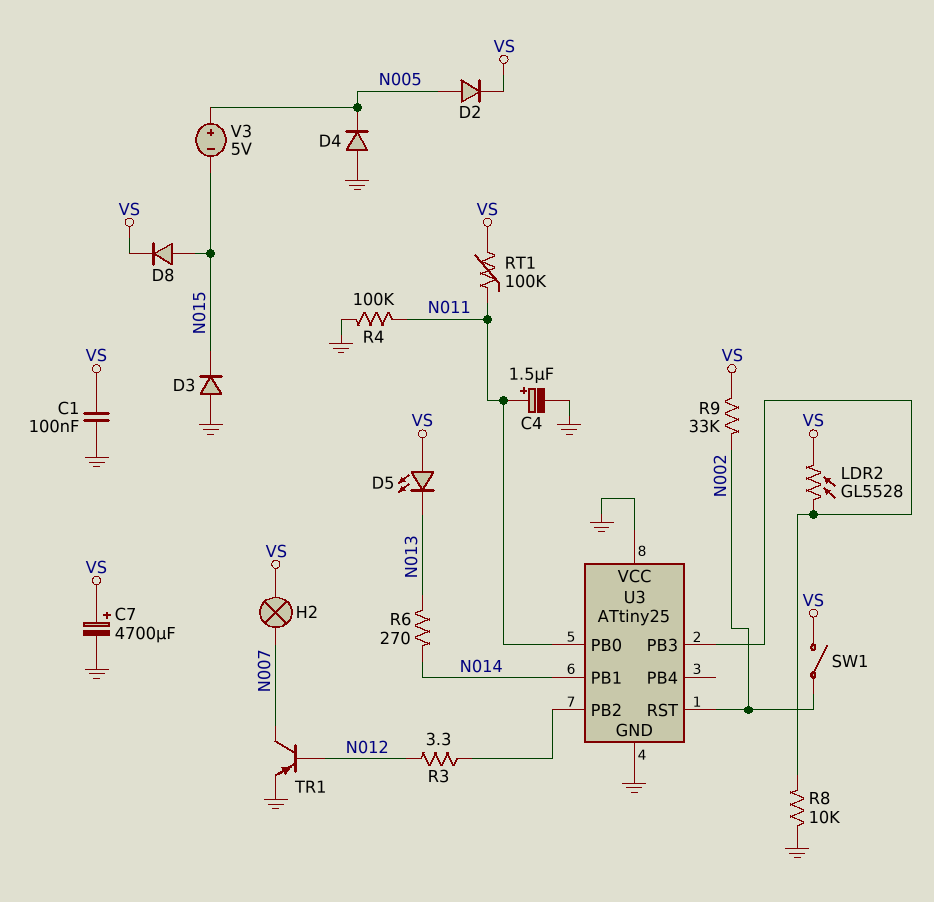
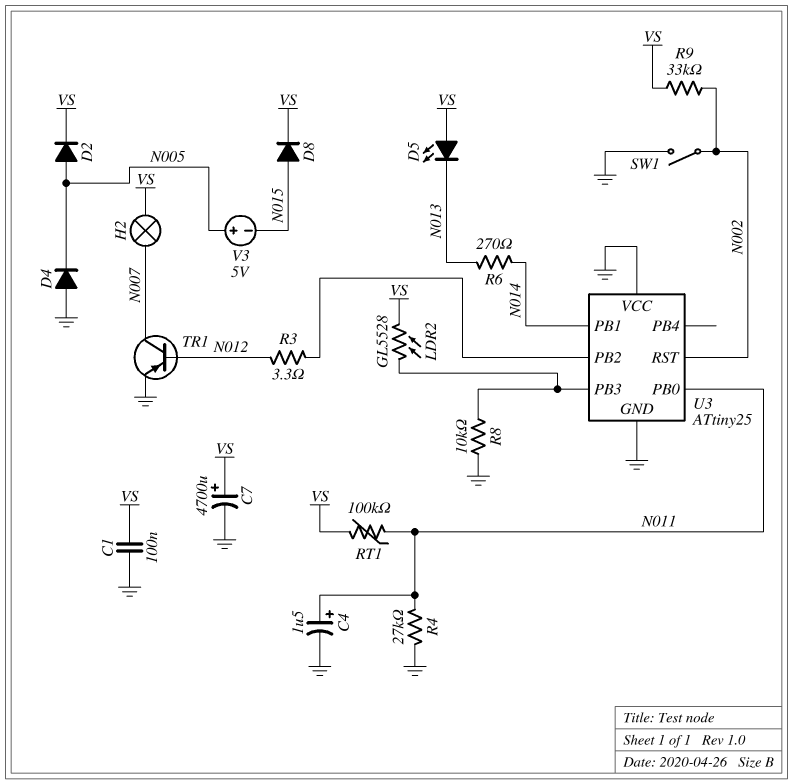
D3: diode (A GND, K N015) -> none
R4: 100k (GND, N011) -> 27k (GND, N011)
SW1: switch (N002, VS) -> switch (GND, N002)

